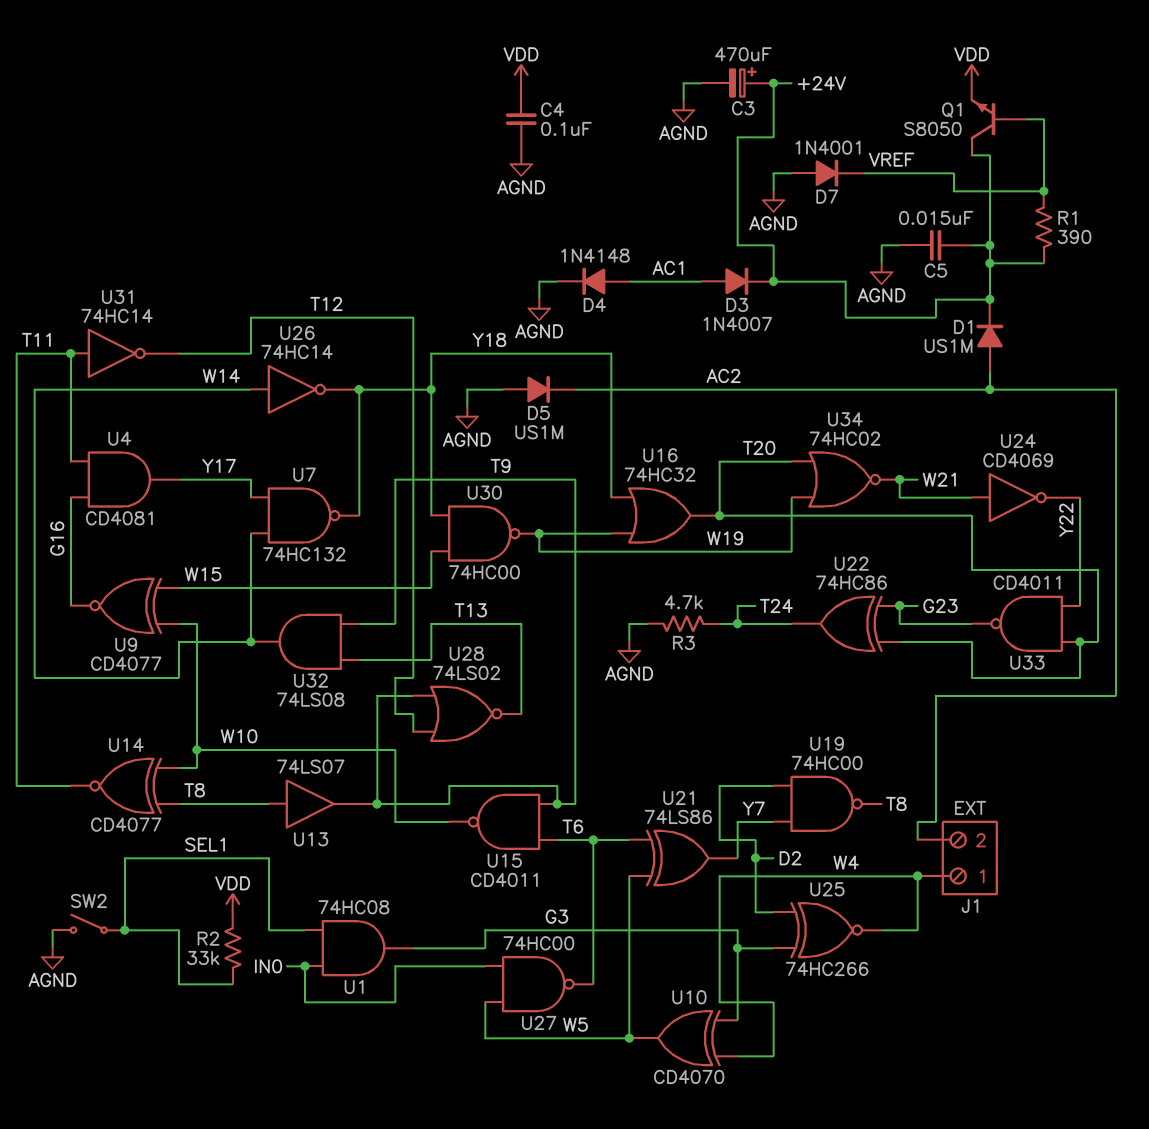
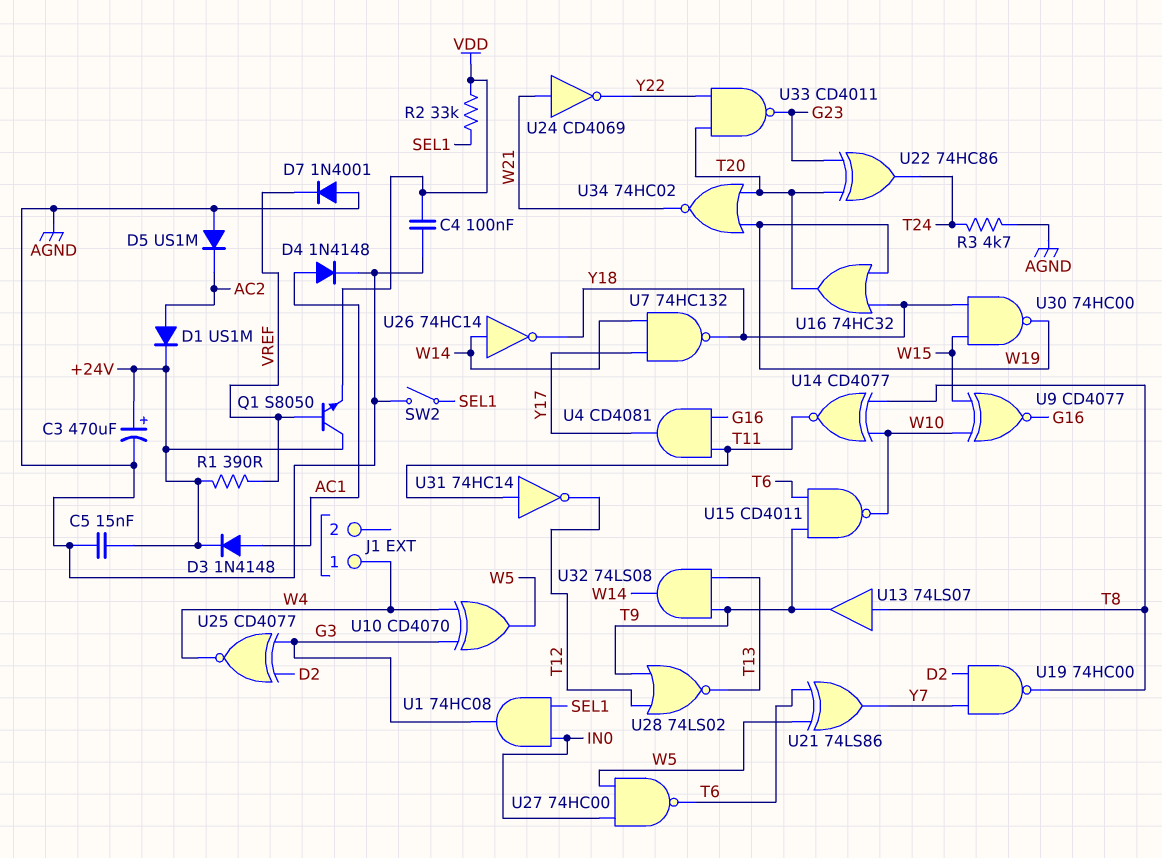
D3: diode 1N4007 (A AC1, K +24V) -> diode 1N4148 (A AC1, K +24V)
J1 pin 2: AC2 -> none
U25: XNOR 74HC266 (in D2, in G3, out W4) -> XNOR CD4077 (in D2, in G3, out W4)

